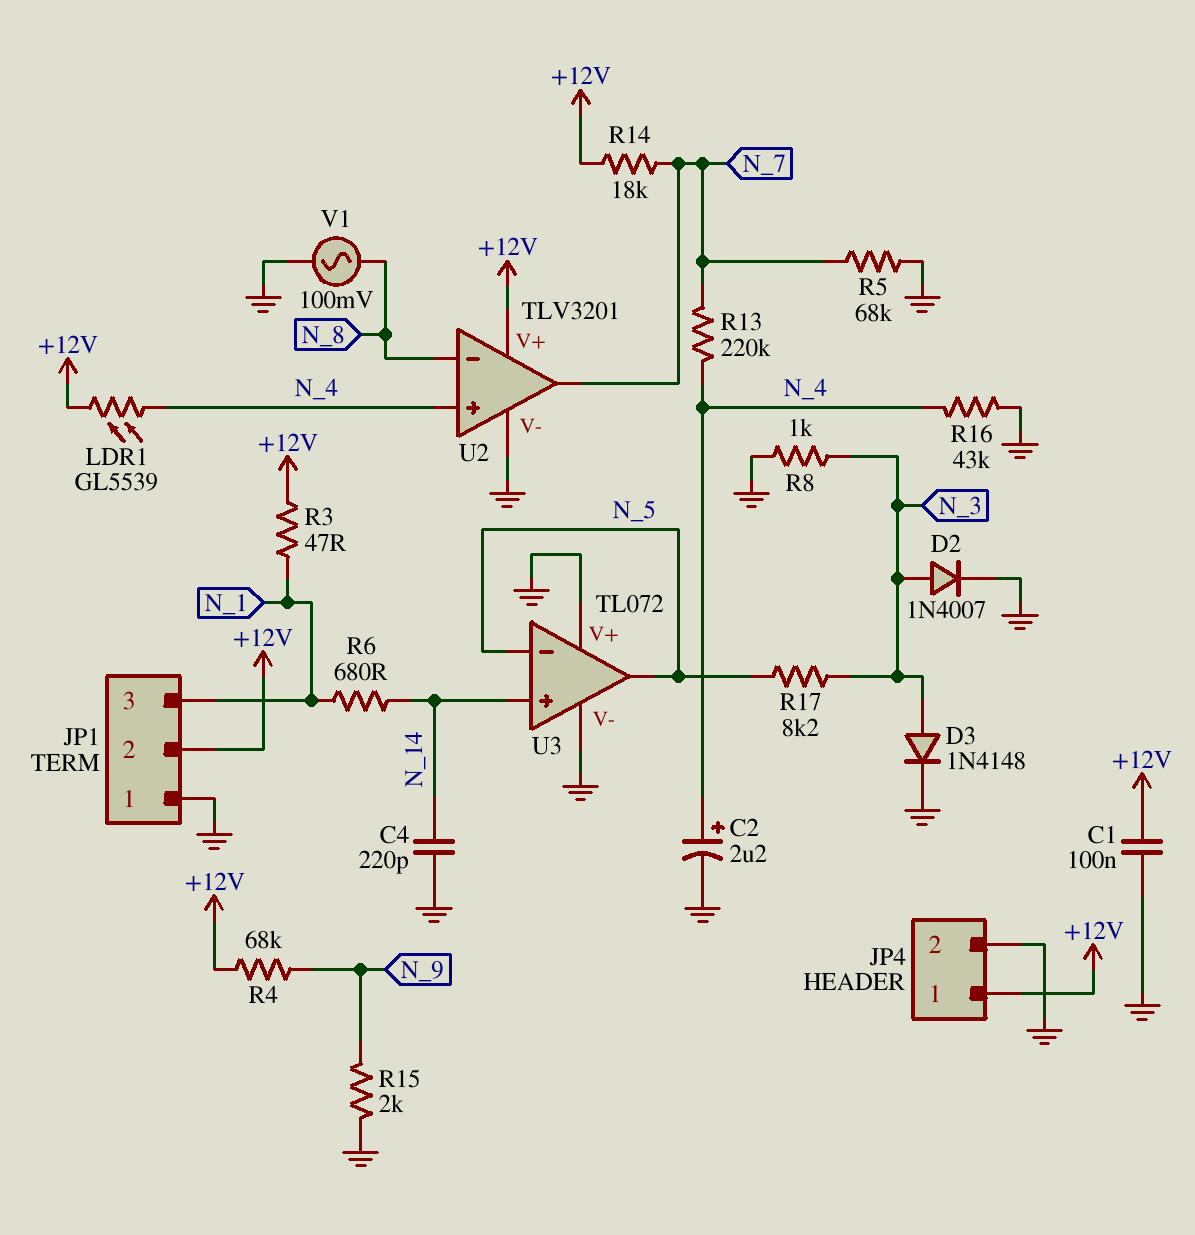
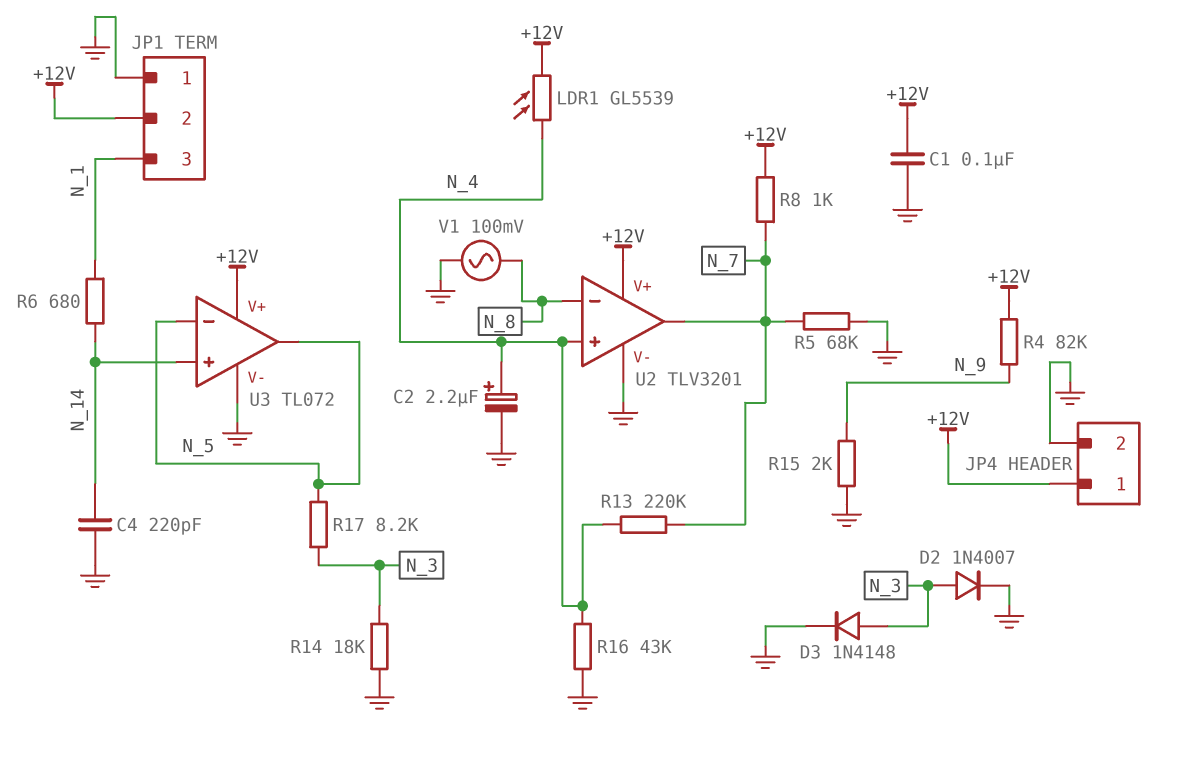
R3: 47 (+12V, N_1) -> none
R4: 68k (+12V, N_9) -> 82k (+12V, N_9)
R8: 1k (GND, N_3) -> 1k (+12V, N_7)
R14: 18k (+12V, N_7) -> 18k (GND, N_3)
U3 pin V+: GND -> +12V

